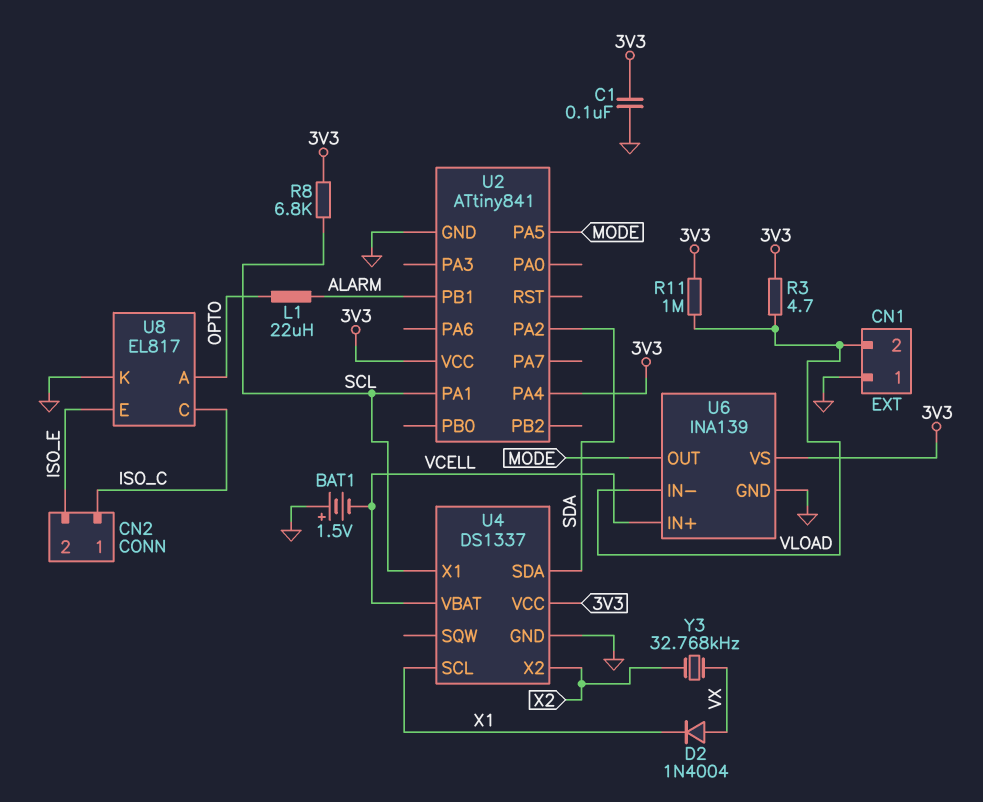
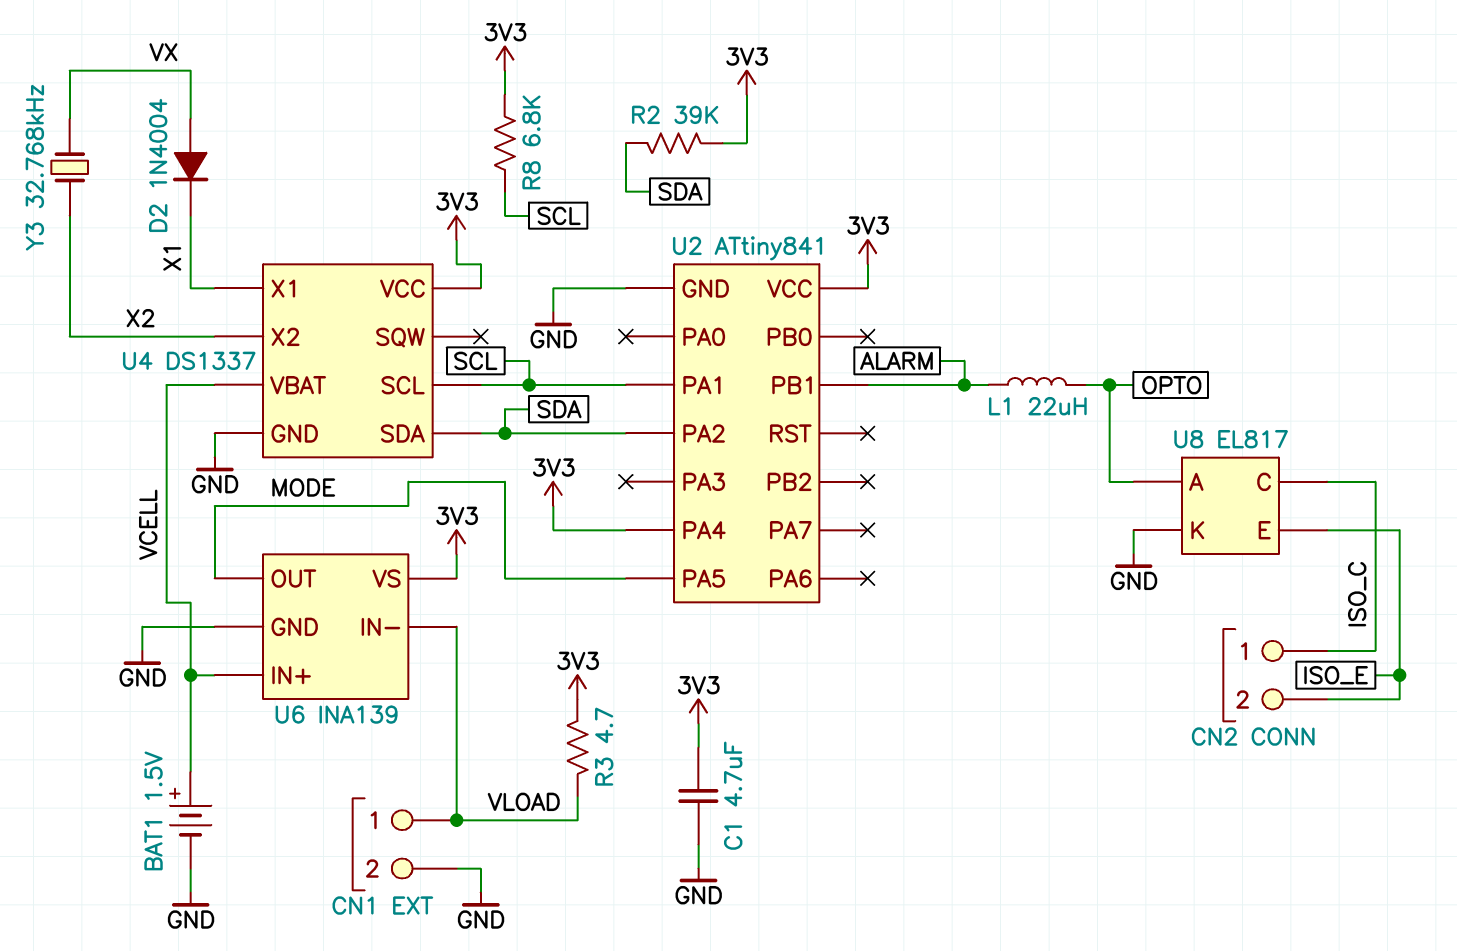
BAT1: 1.5V (plus GND, minus VCELL) -> 1.5V (plus VCELL, minus GND)
C1: 100nF (3V3, GND) -> 4.7uF (3V3, GND)
CN1 pin 1: GND -> VLOAD
CN1 pin 2: VLOAD -> GND
R2: none -> 39k (3V3, SDA)
R11: 1M (3V3, VLOAD) -> none
U4 pin SCL: X1 -> SCL
U4 pin X1: SCL -> X1

